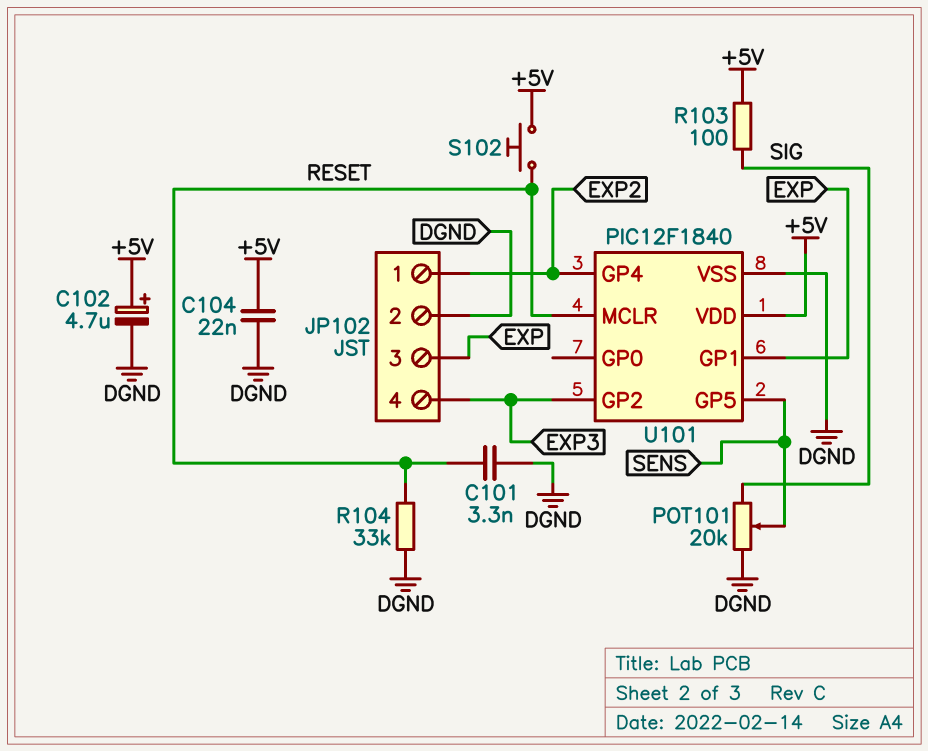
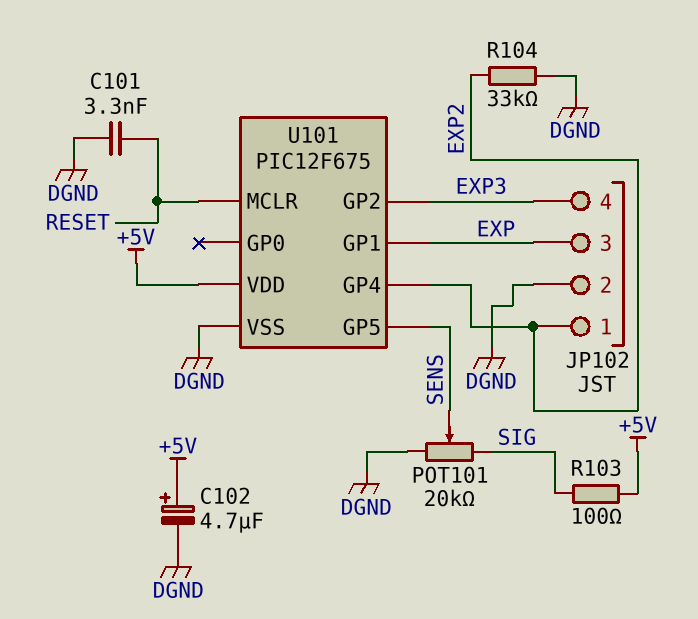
C104: 22nF (+5V, DGND) -> none
R104: 33k (DGND, RESET) -> 33k (DGND, EXP2)
S102: button (+5V, RESET) -> none
U101: PIC12F1840 -> PIC12F675

